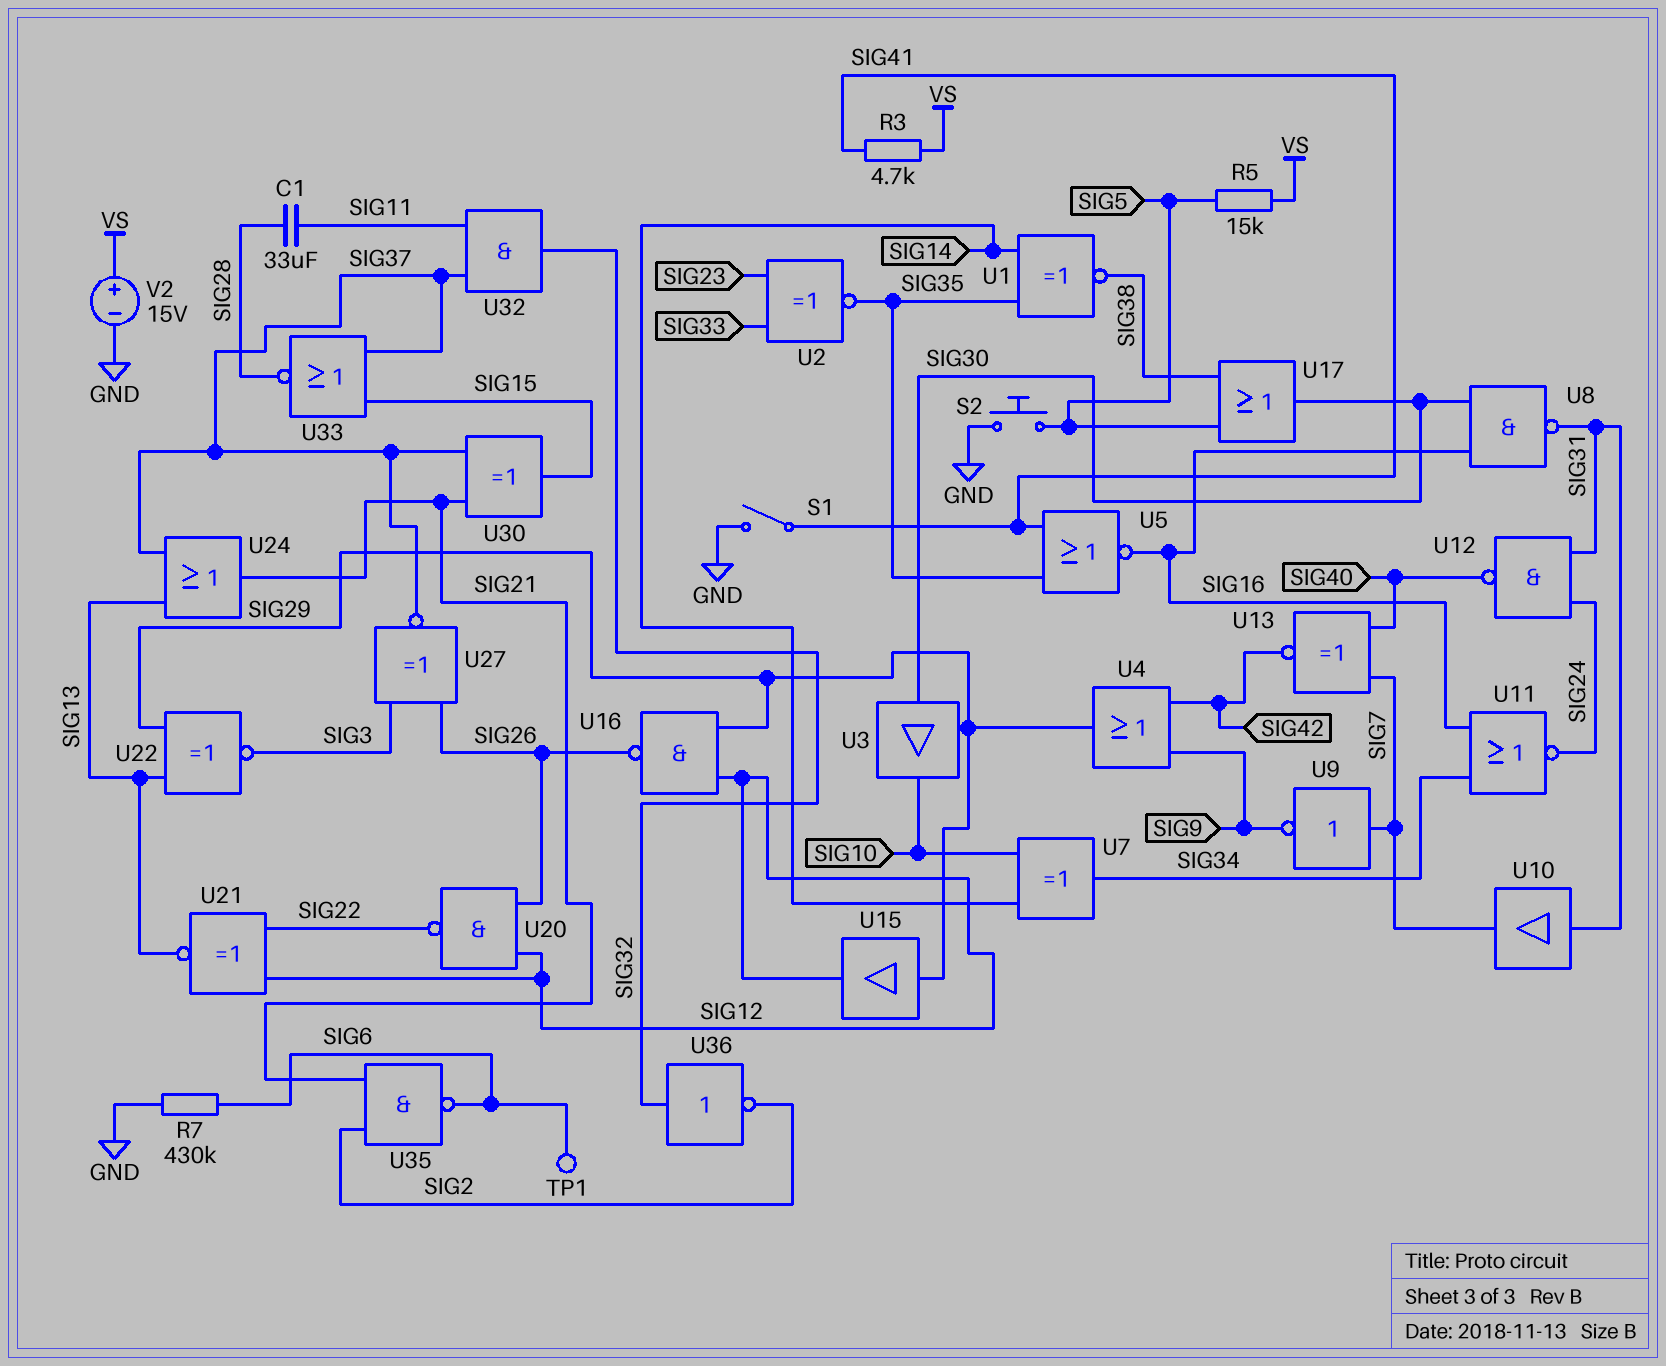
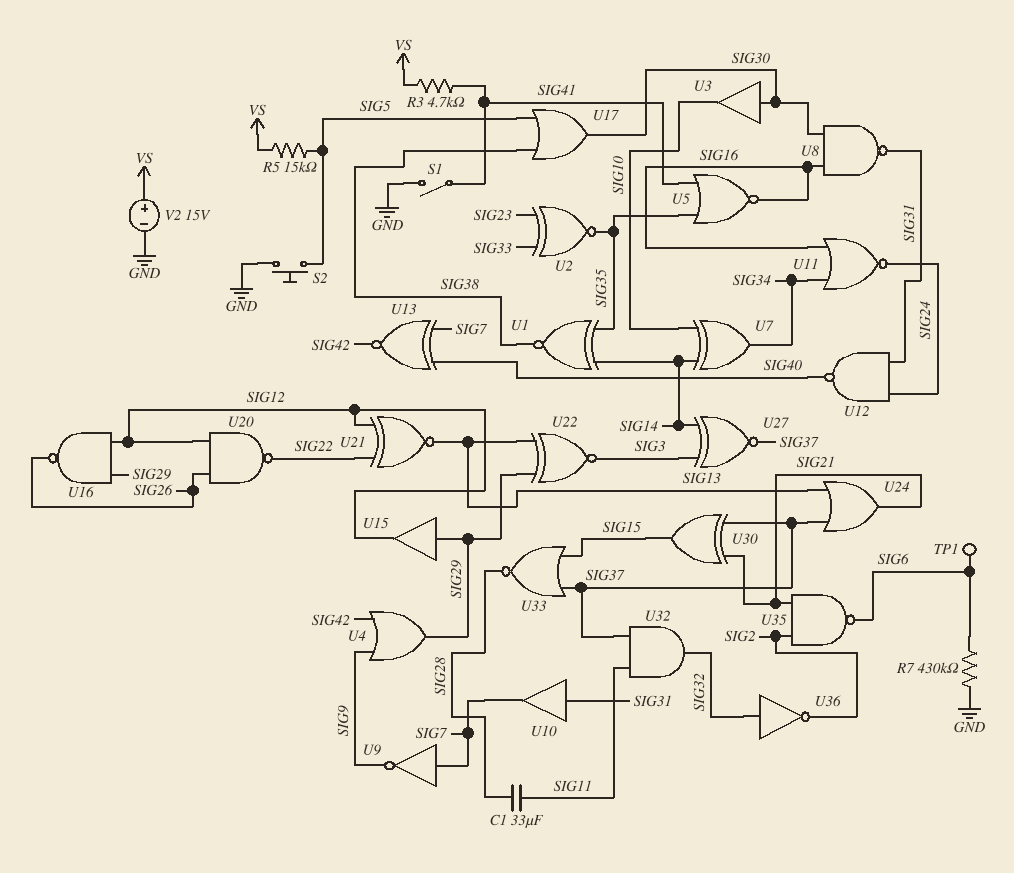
U27: XNOR (in SIG3, in SIG26, out SIG37) -> XNOR (in SIG3, in SIG14, out SIG37)

